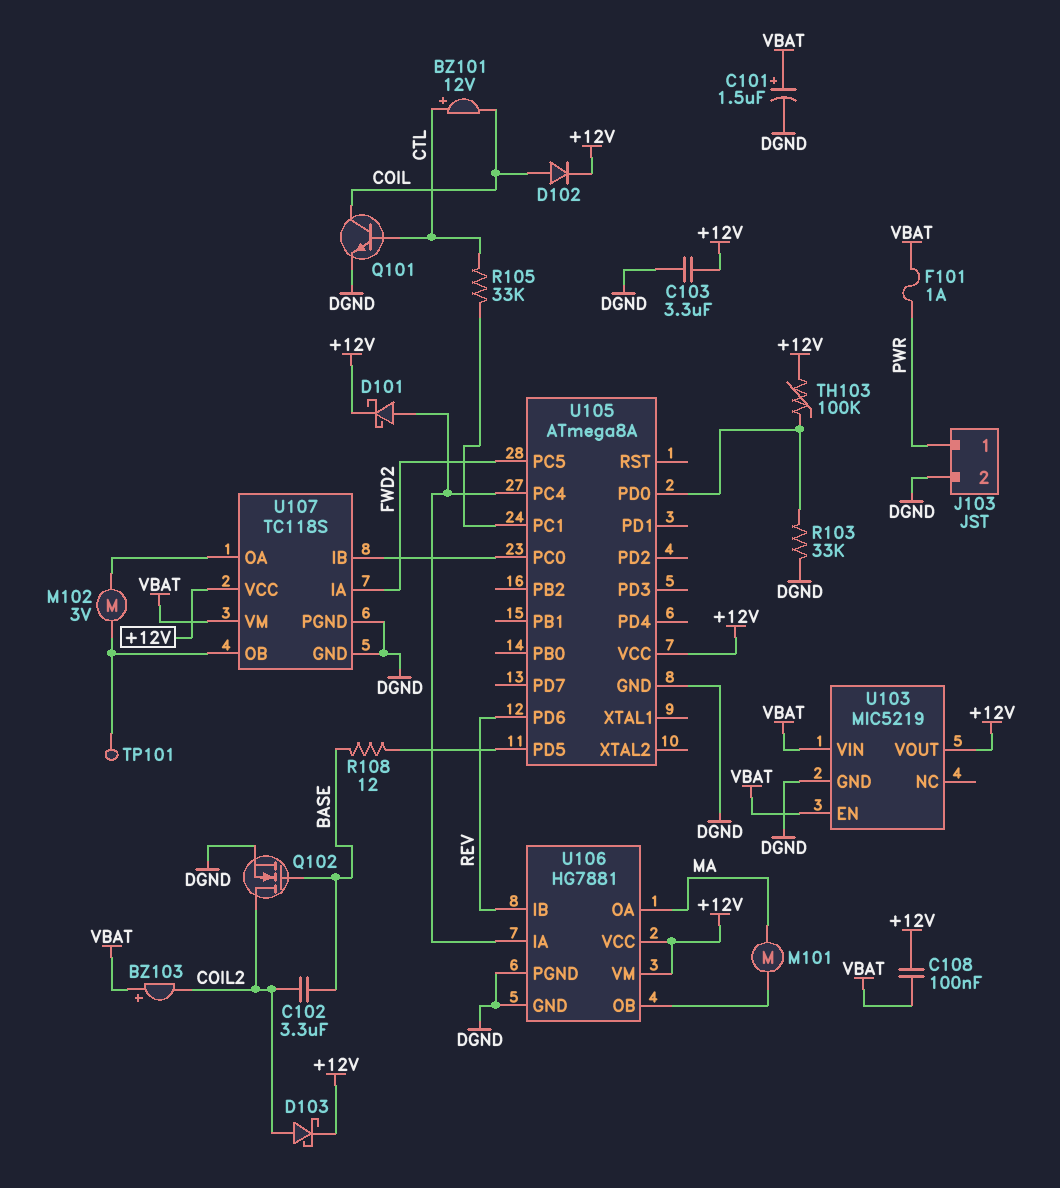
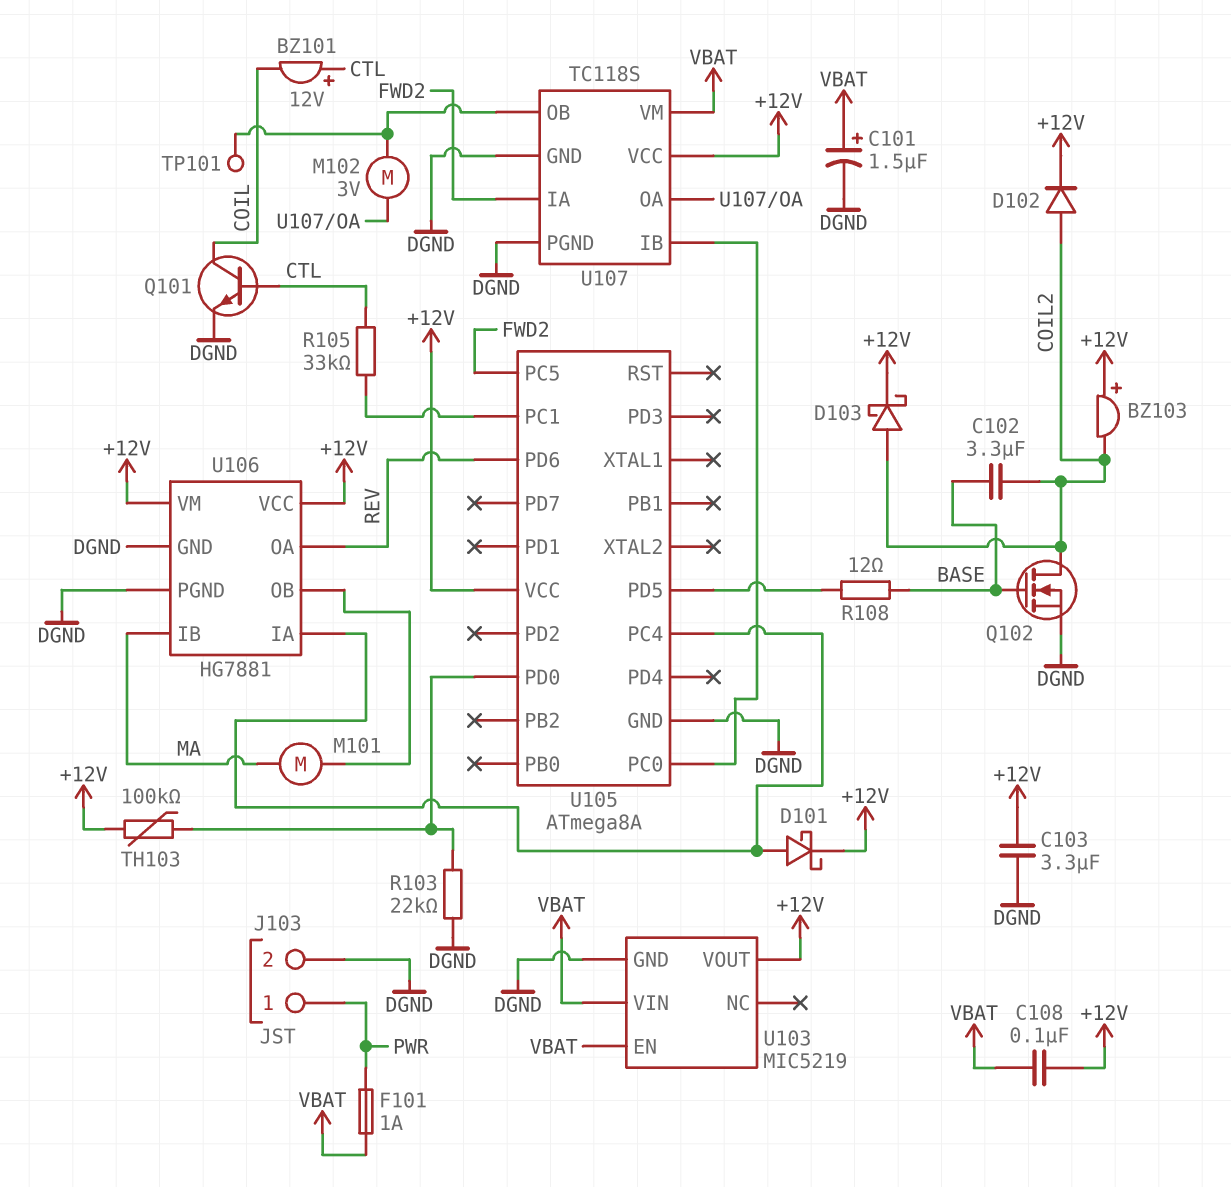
BZ103: buzzer (plus VBAT, minus COIL2) -> buzzer (plus +12V, minus COIL2)
D102: diode (A COIL, K +12V) -> diode (A COIL2, K +12V)
R103: 33k (DGND, U105/PD0) -> 22k (DGND, U105/PD0)
U106 pin IB: REV -> MA
U106 pin OA: MA -> REV

